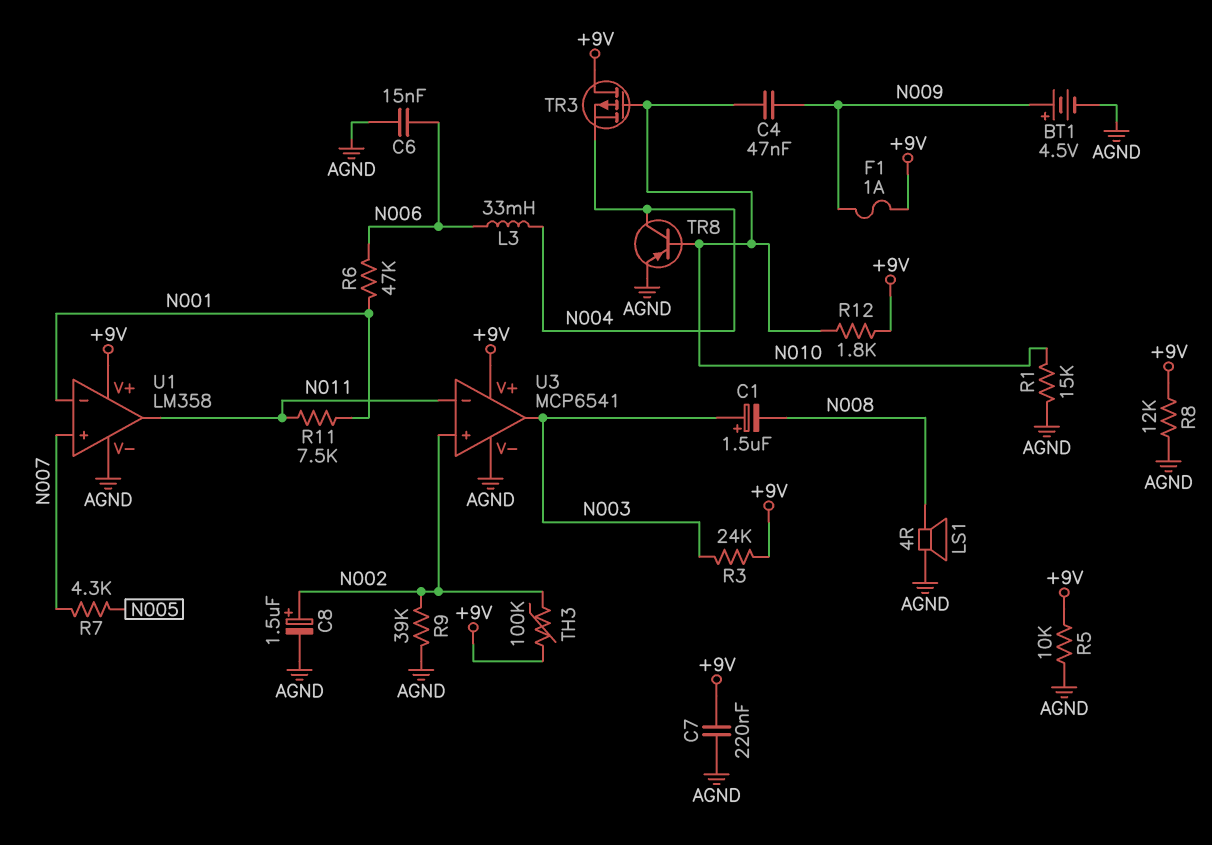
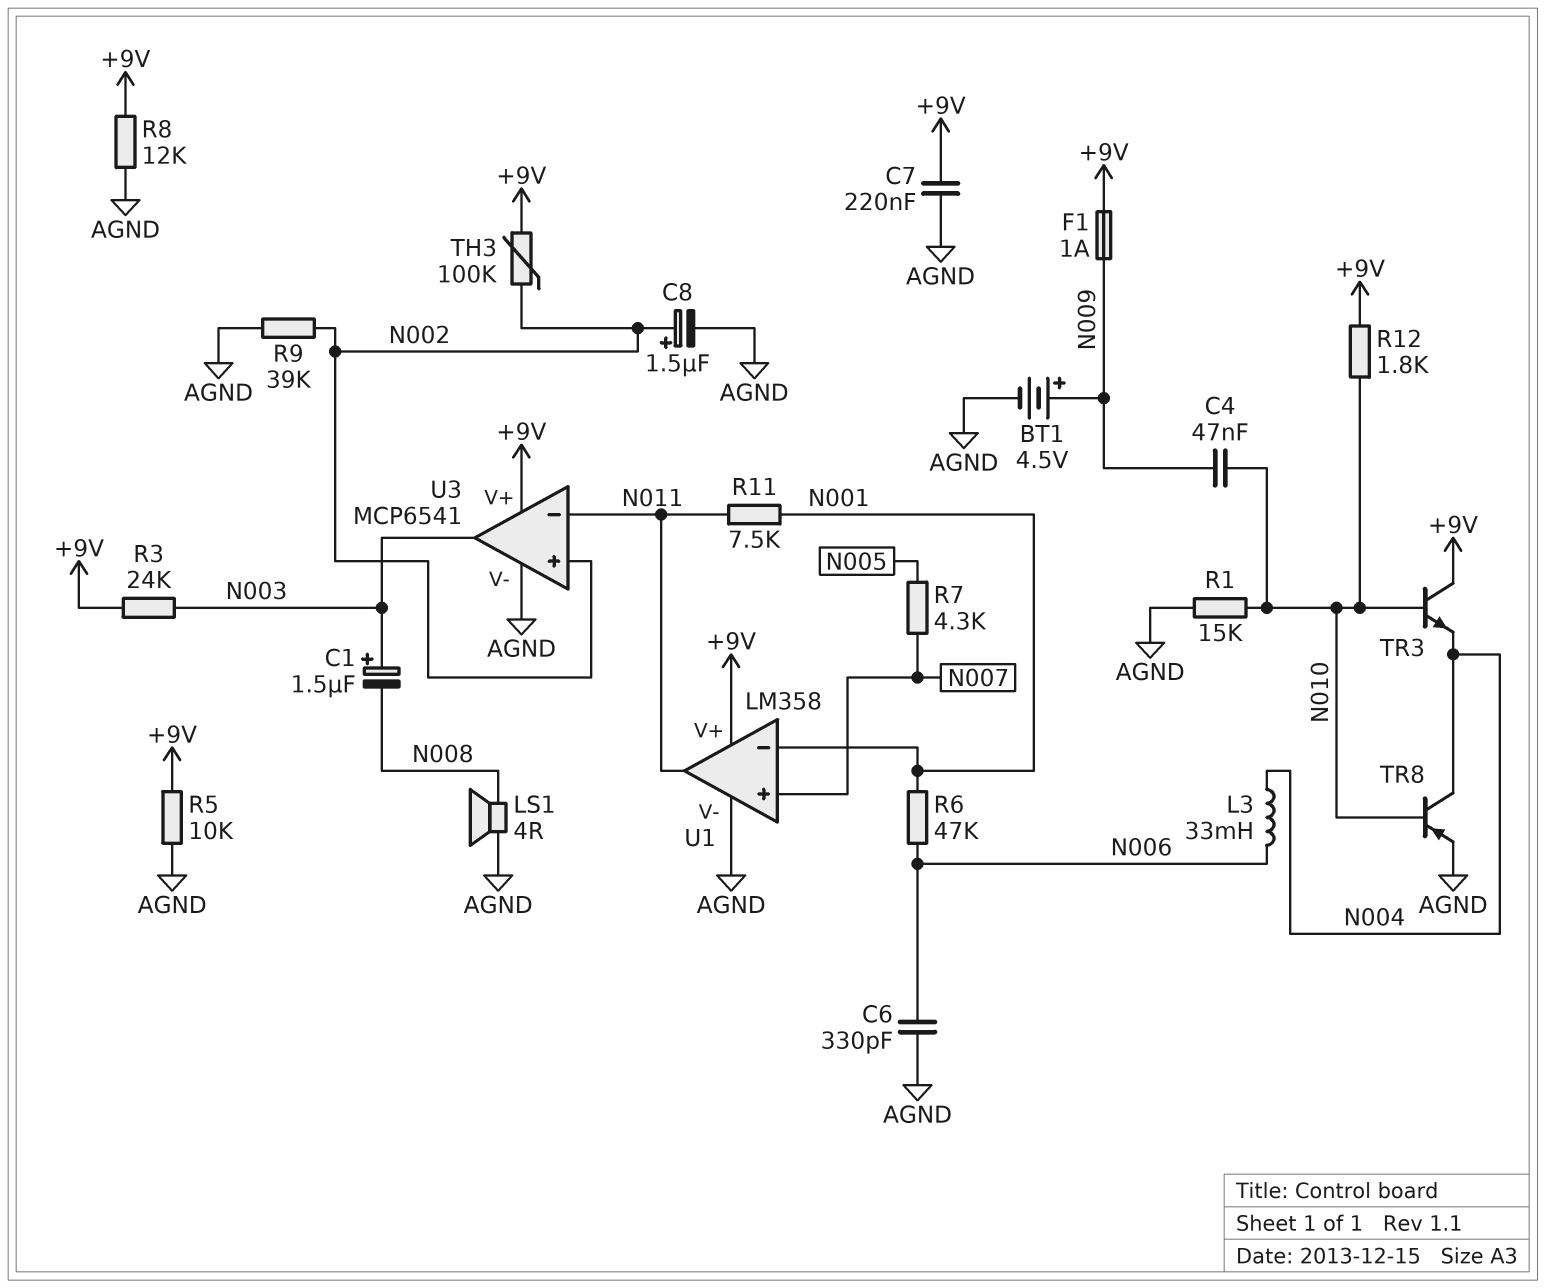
C6: 15nF (AGND, N006) -> 330pF (AGND, N006)
TR3: PMOS (G N010, D +9V, S N004) -> NPN (B N010, C +9V, E N004)

